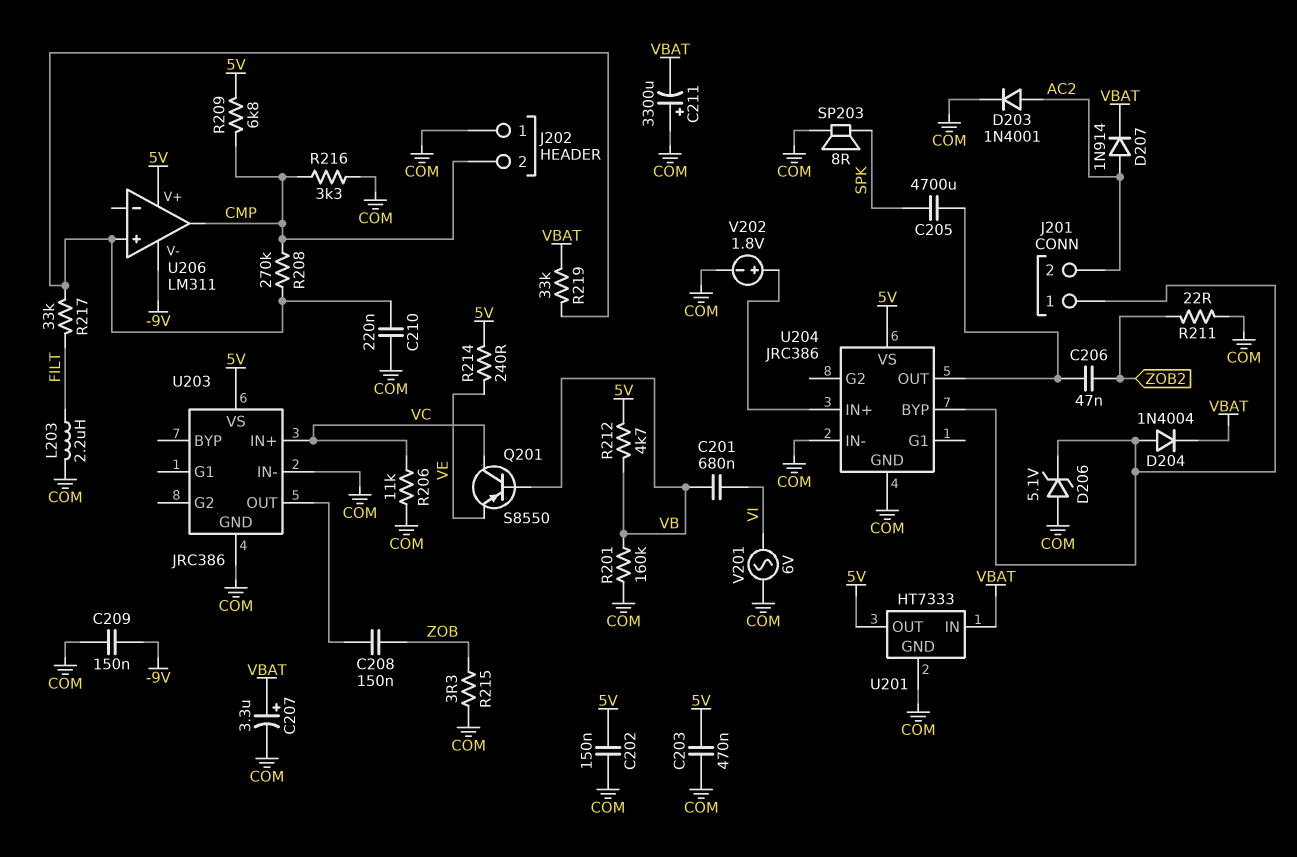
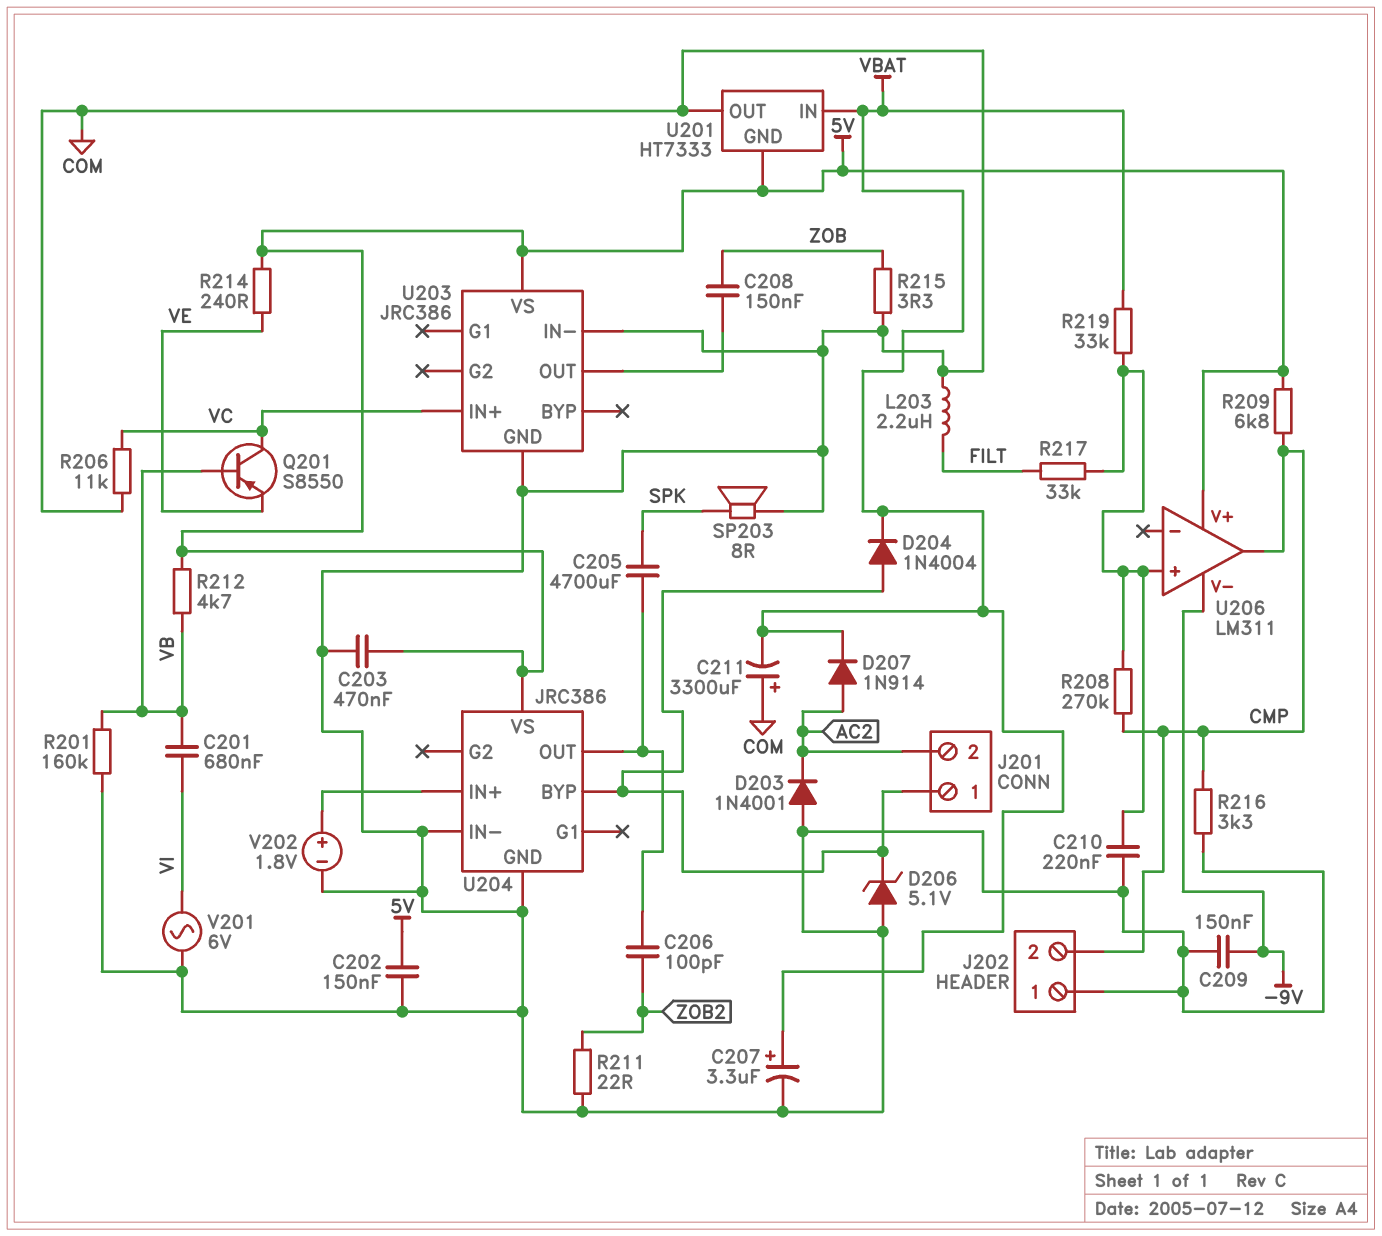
C206: 47nF (U204/OUT, ZOB2) -> 100pF (U204/OUT, ZOB2)
D203: diode 1N4001 (A AC2, K COM) -> diode 1N4001 (A COM, K AC2)
U201 pin GND: COM -> 5V
U201 pin OUT: 5V -> COM

